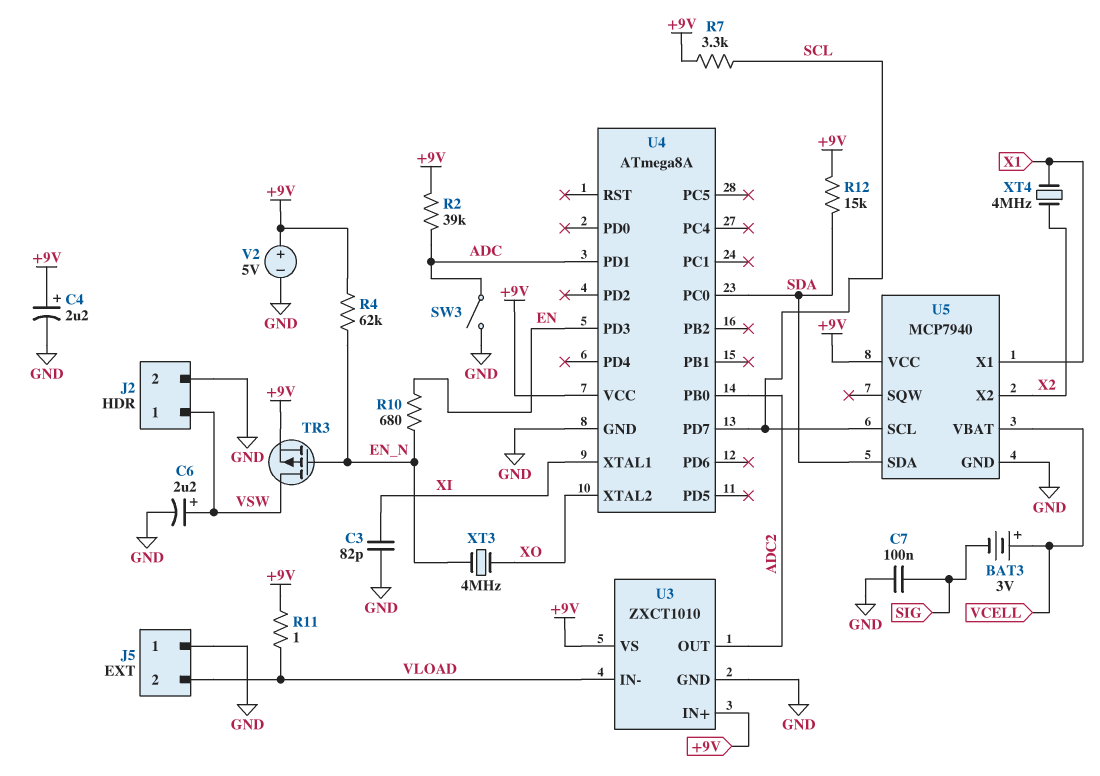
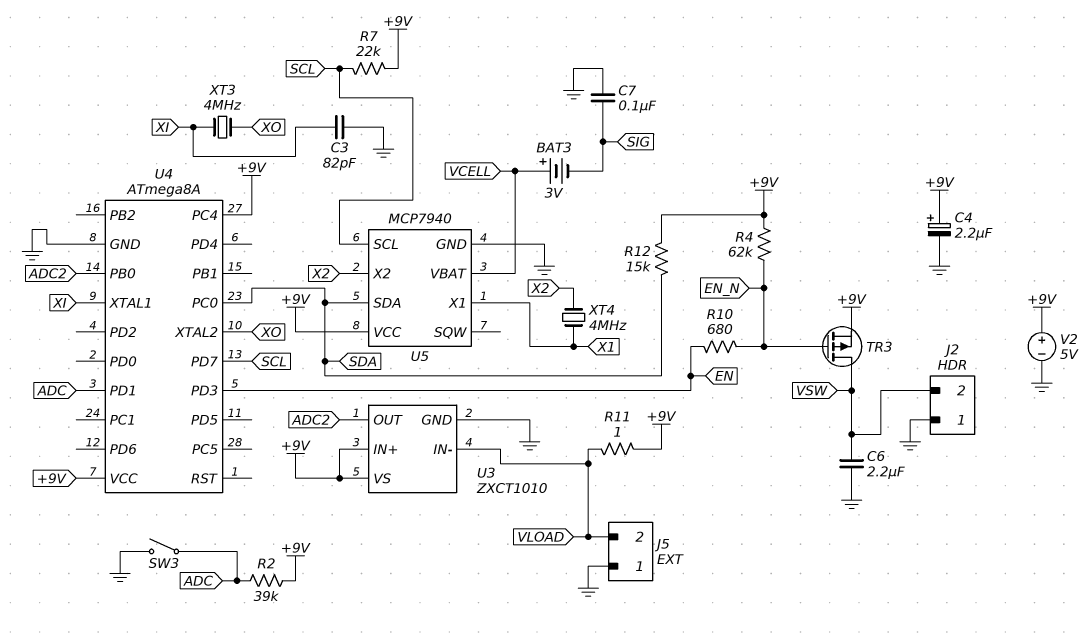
C6: 2.2uF (plus VSW, minus GND) -> 2.2uF (GND, VSW)
J2 pin 1: VSW -> GND
J2 pin 2: GND -> VSW
R7: 3.3k (+9V, SCL) -> 22k (+9V, SCL)
U4 pin PC4: none -> +9V
XT3: 4MHz (EN_N, XO) -> 4MHz (XI, XO)

